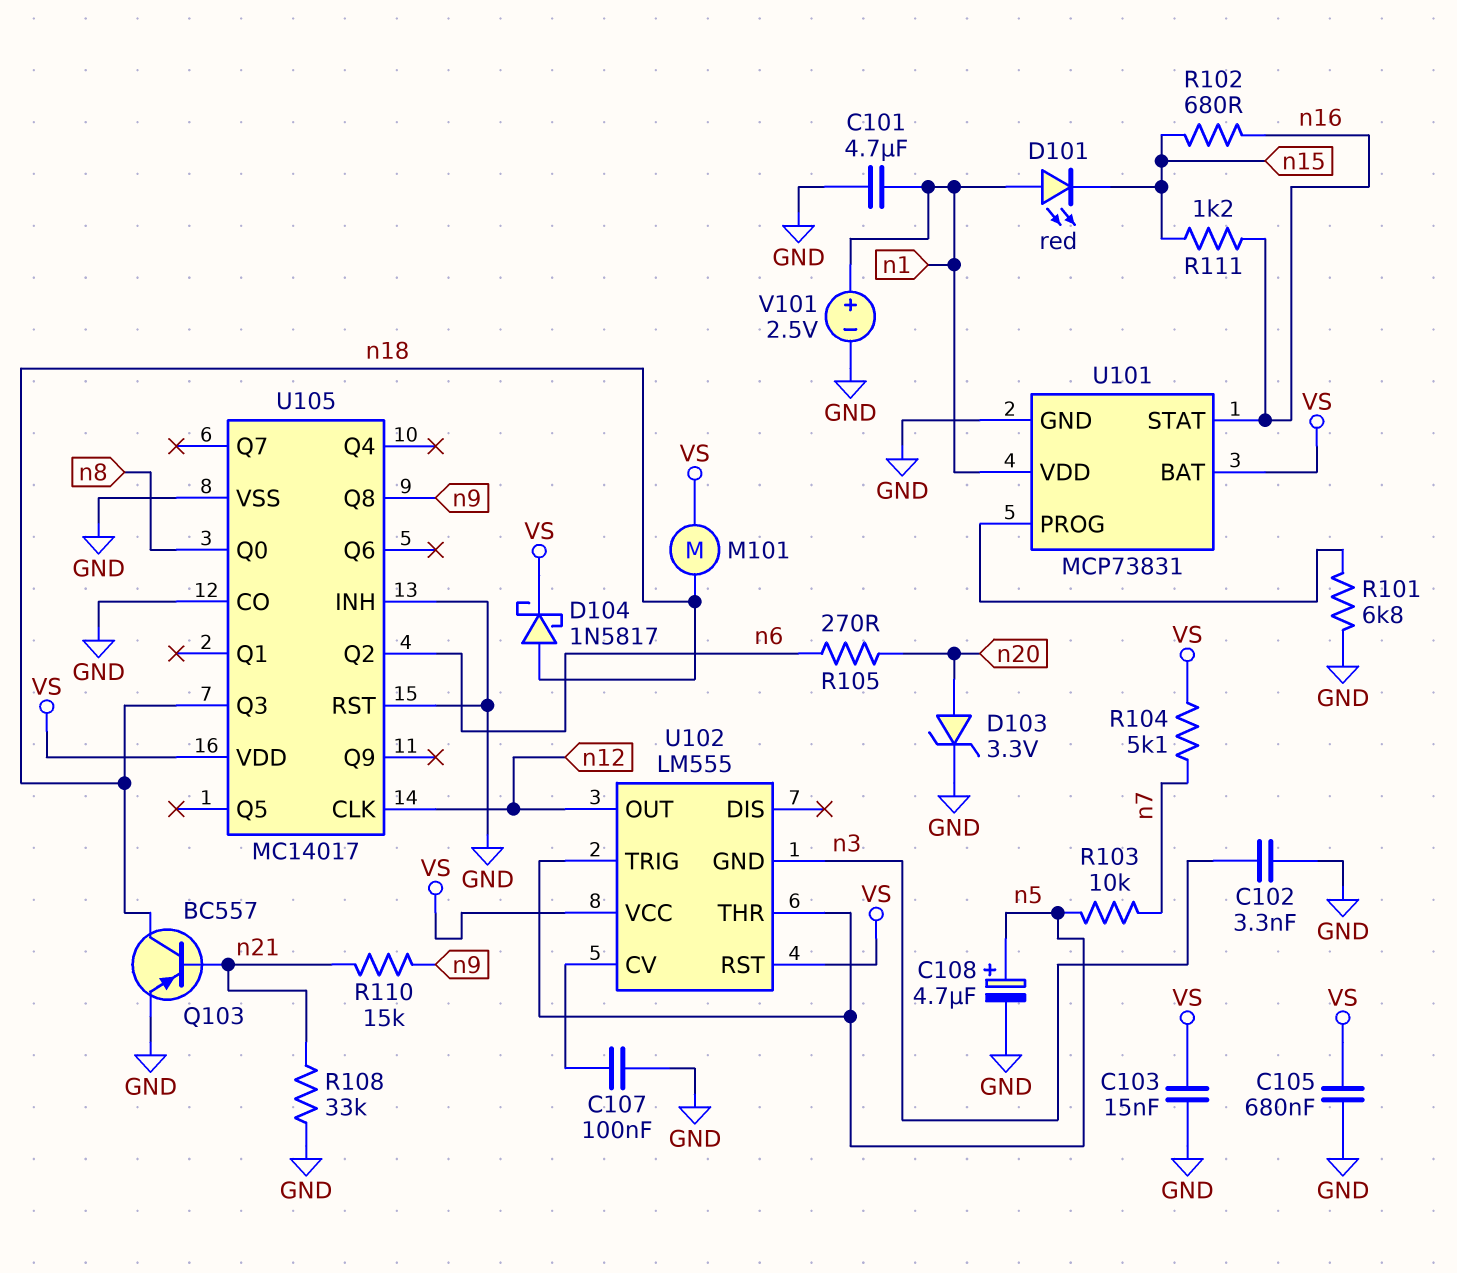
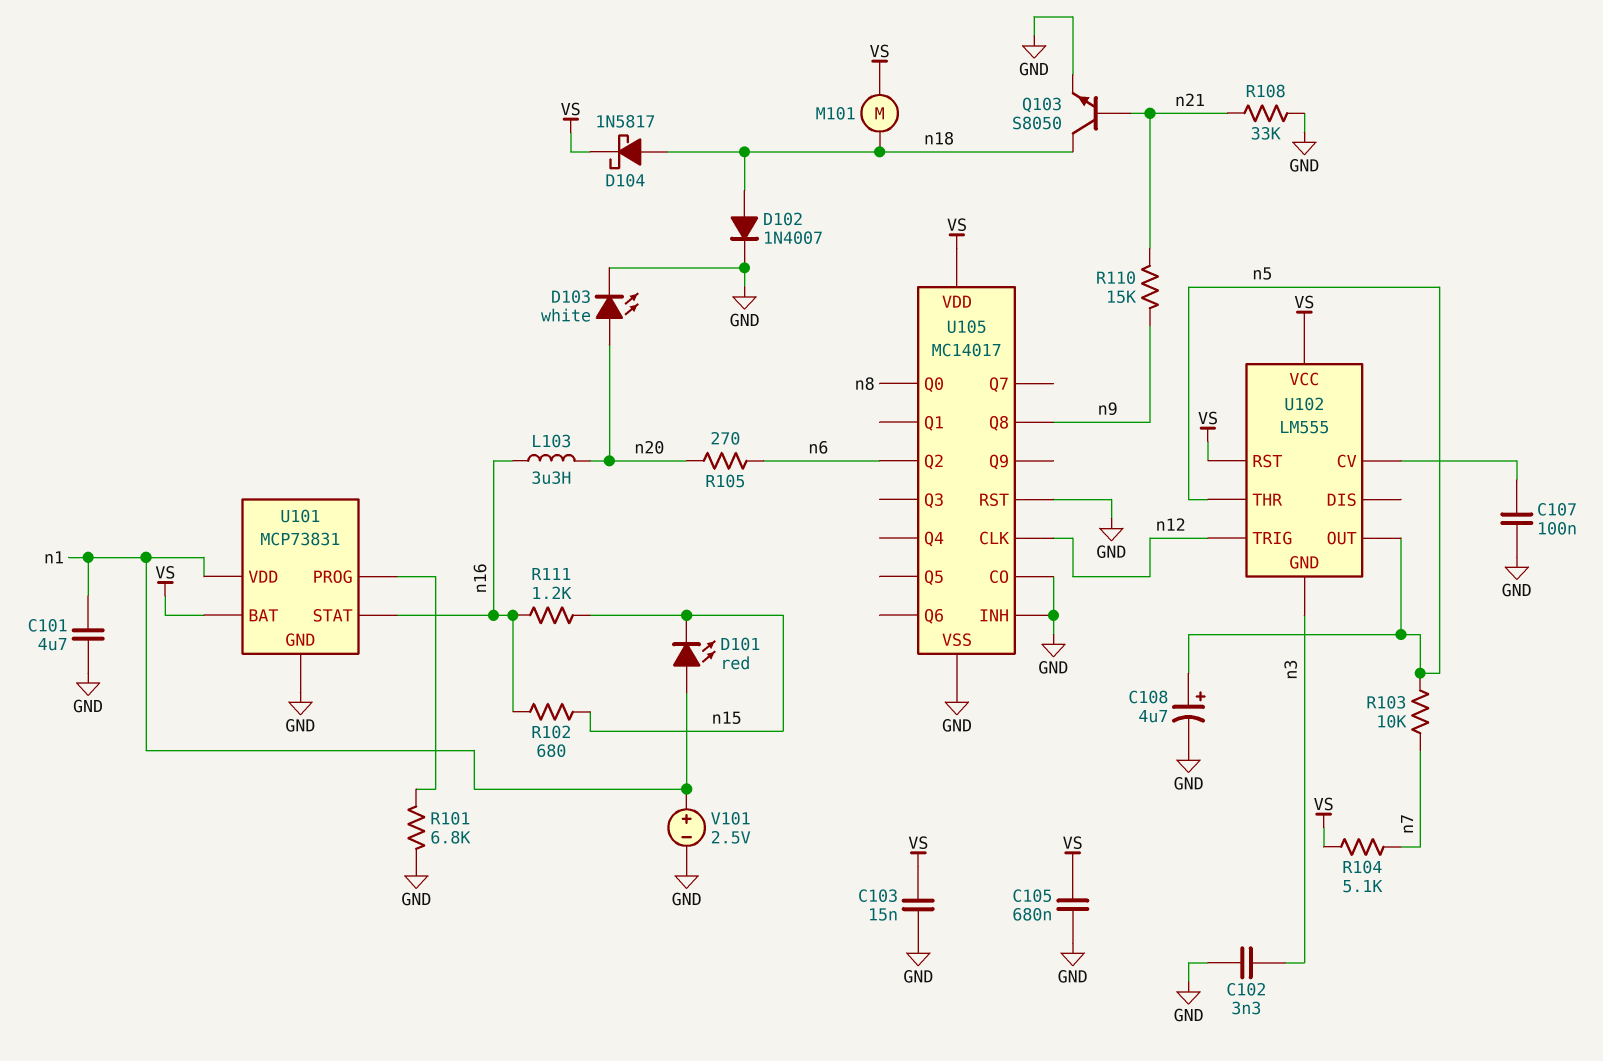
D102: none -> diode 1N4007 (A n18, K GND)
D103: zener 3.3V (A n20, K GND) -> LED white (A n20, K GND)
L103: none -> 3.3uH (n16, n20)
Q103: PNP BC557 (B n21, C n18, E GND) -> NPN S8050 (B n21, C n18, E GND)
U102 pin OUT: n12 -> n5
U102 pin TRIG: n5 -> n12
U105 pin Q3: n18 -> none

